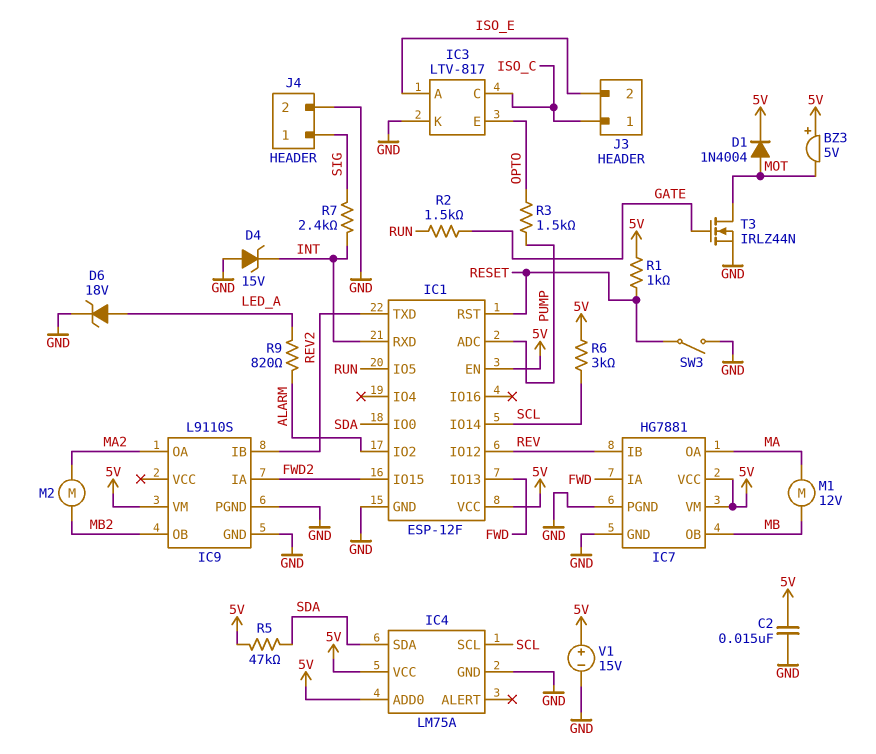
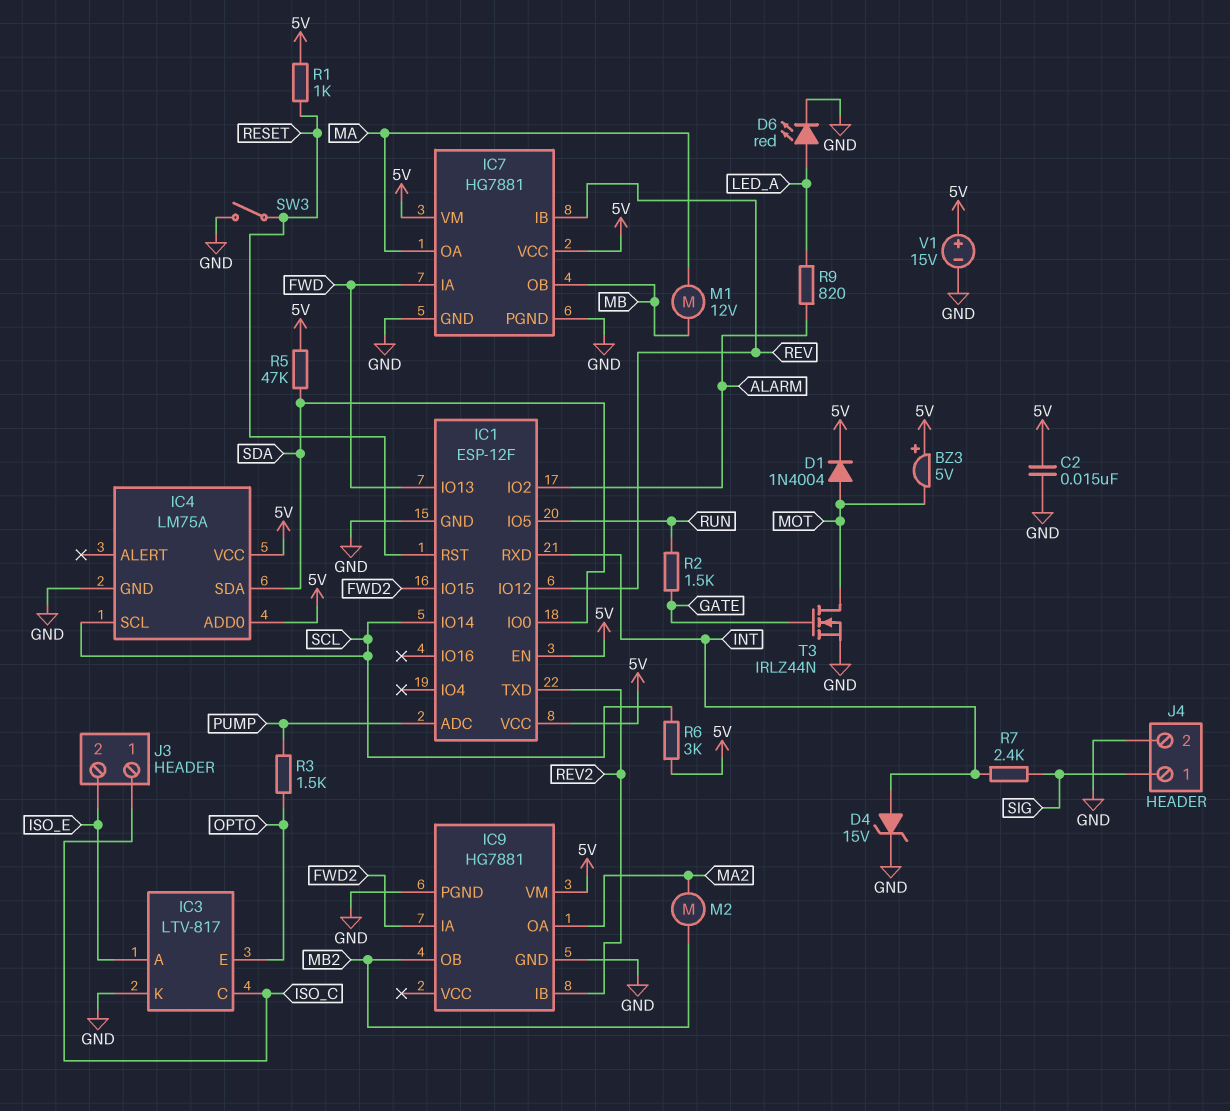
D4: zener 15V (A GND, K INT) -> zener 15V (A INT, K GND)
D6: zener 18V (A LED_A, K GND) -> LED red (A LED_A, K GND)
IC9: L9110S -> HG7881

